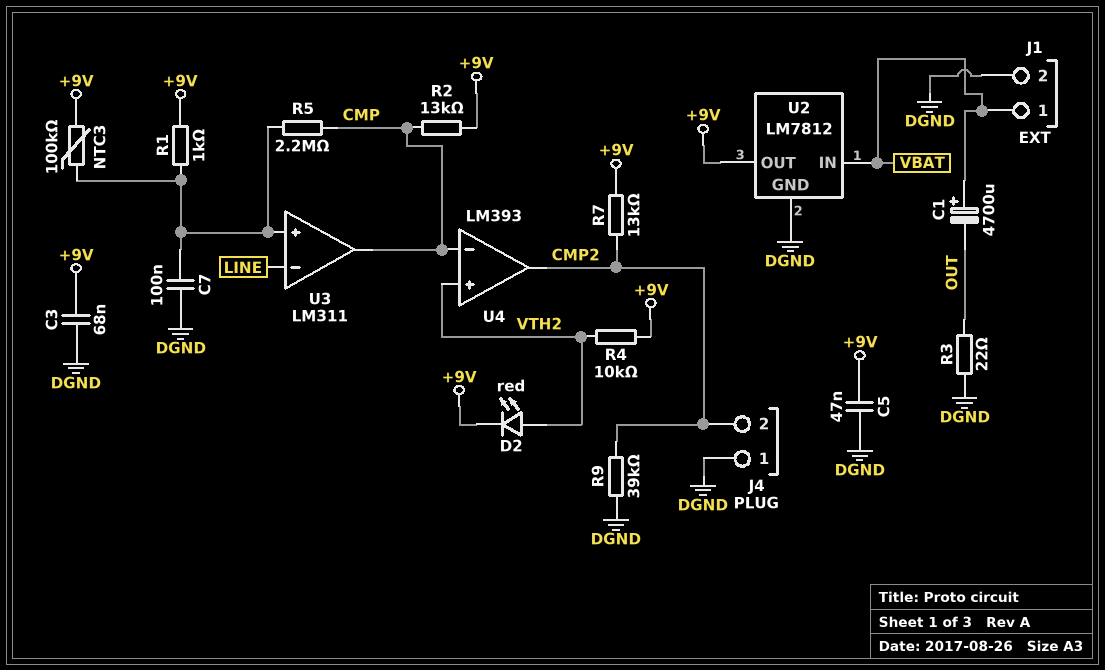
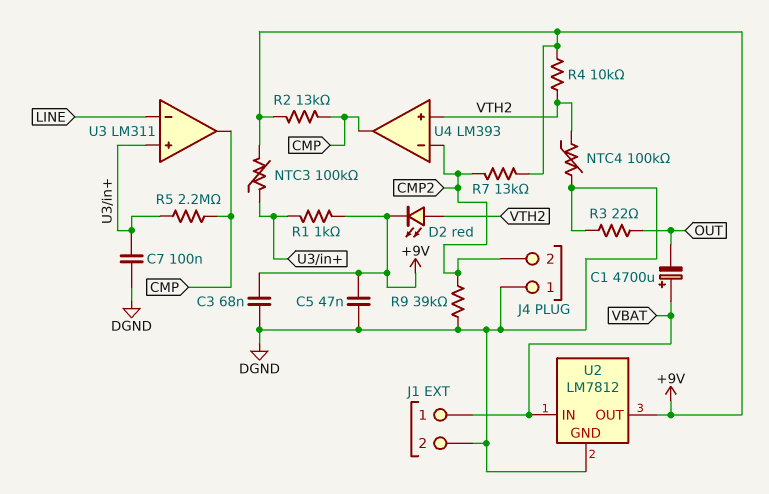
NTC4: none -> 100k (DGND, VTH2)
U4 pin in-: CMP -> CMP2
U4 pin out: CMP2 -> CMP

